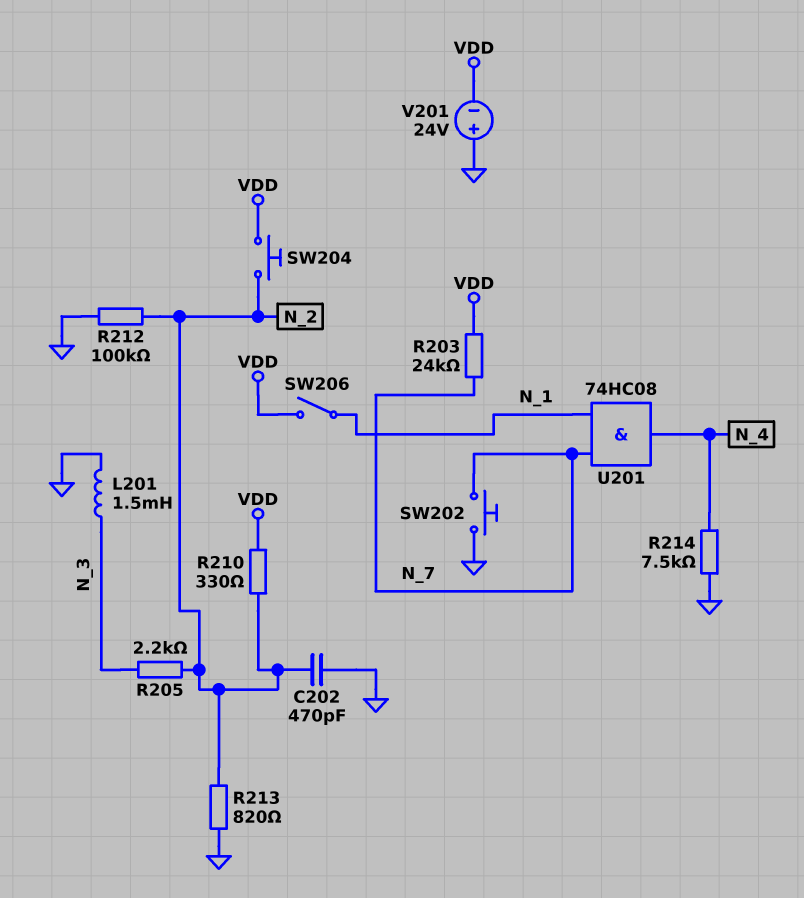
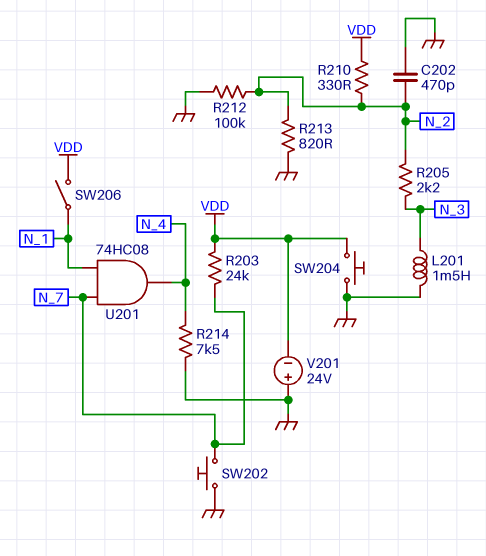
SW204: button (N_2, VDD) -> button (GND, VDD)

